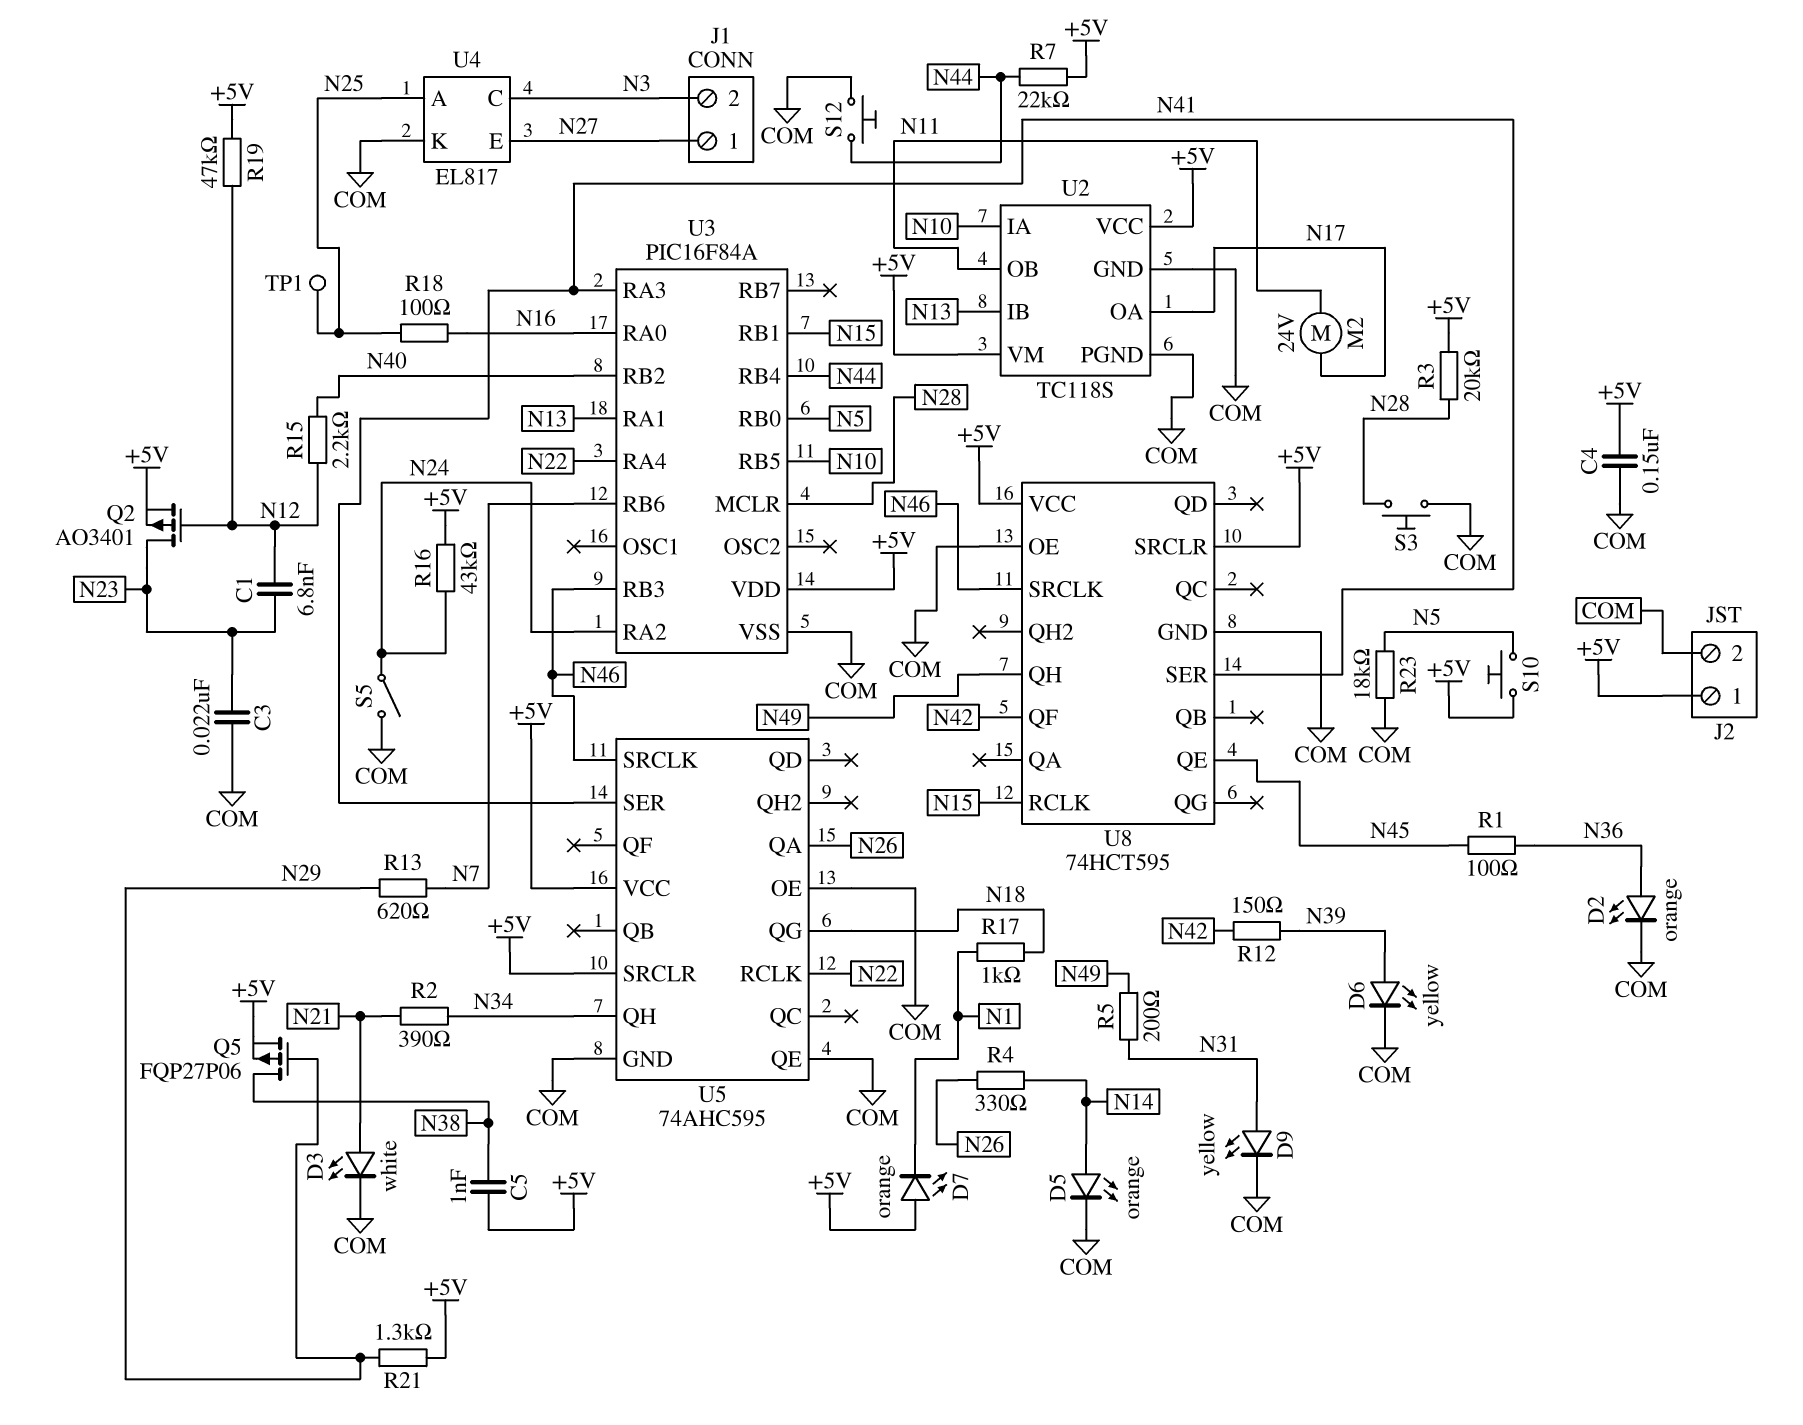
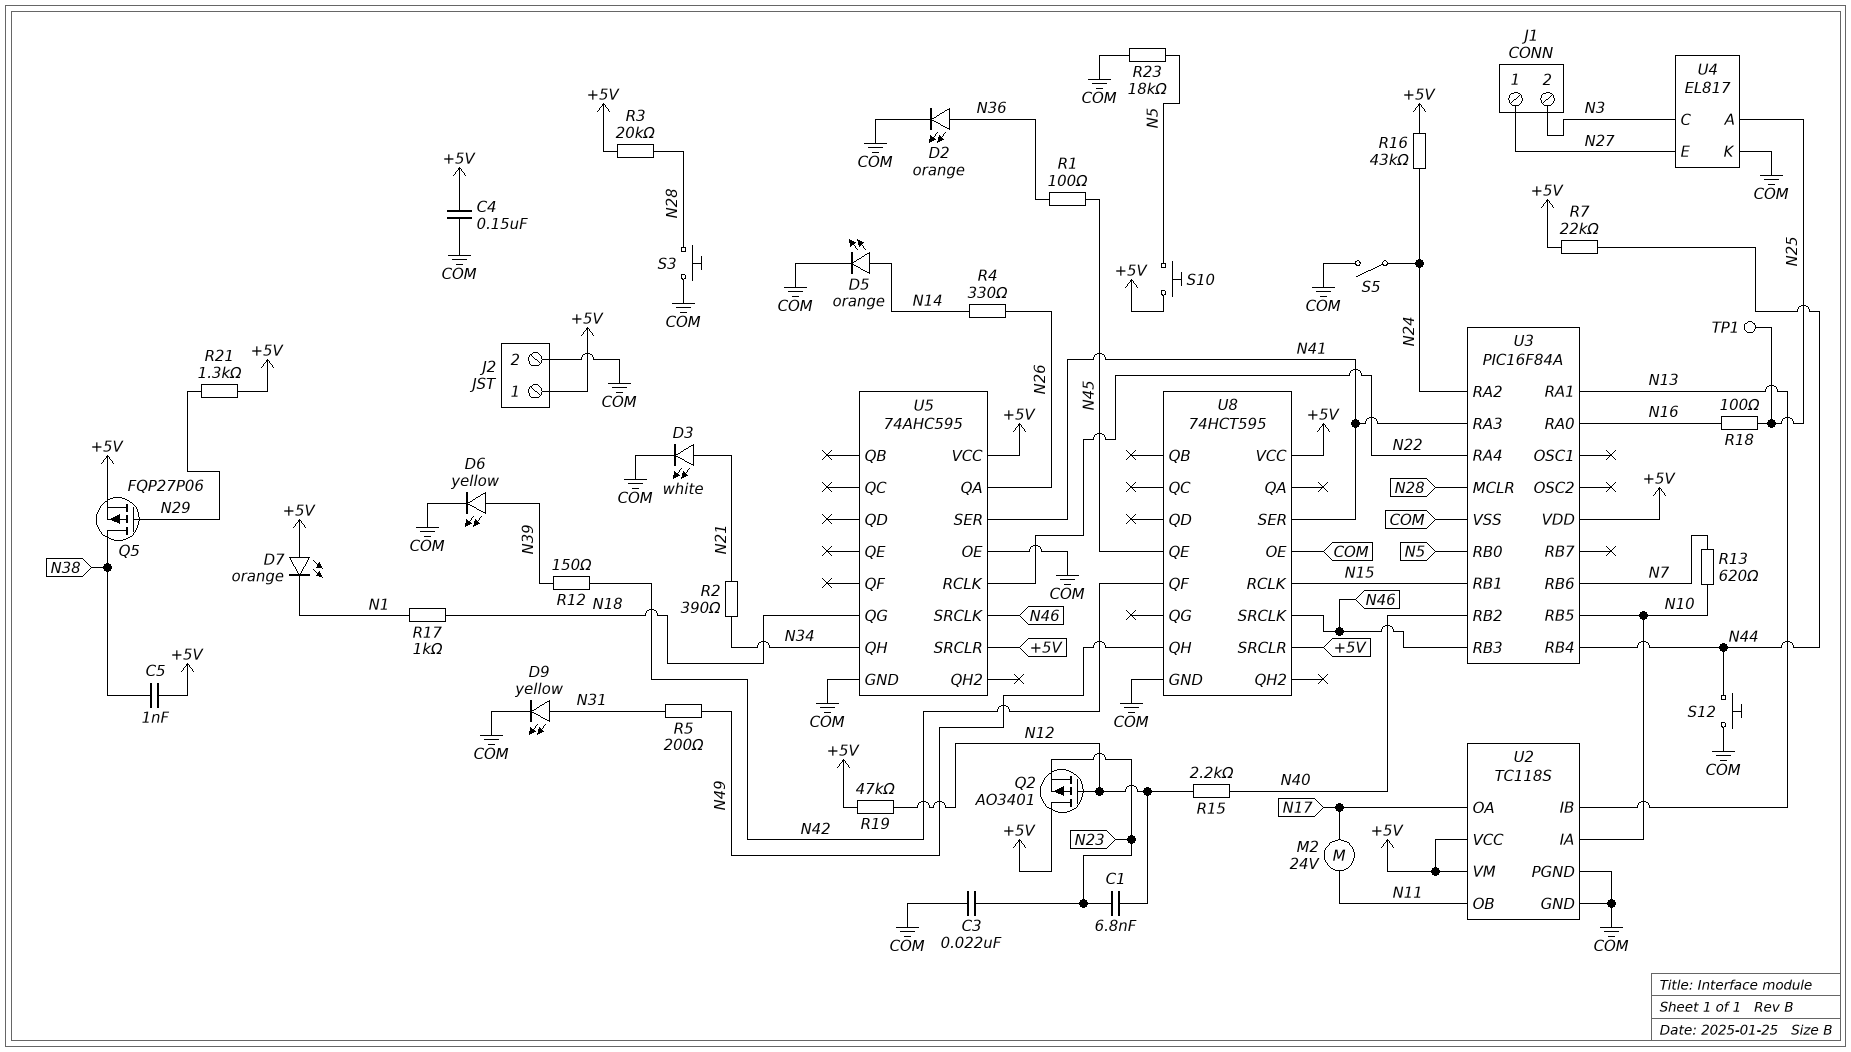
Q2: PMOS AO3401 (G N12, D N23, S +5V) -> PMOS AO3401 (G N12, D +5V, S N23)
R13: 620 (N7, N29) -> 620 (N7, N10)
U5 pin QE: COM -> none

